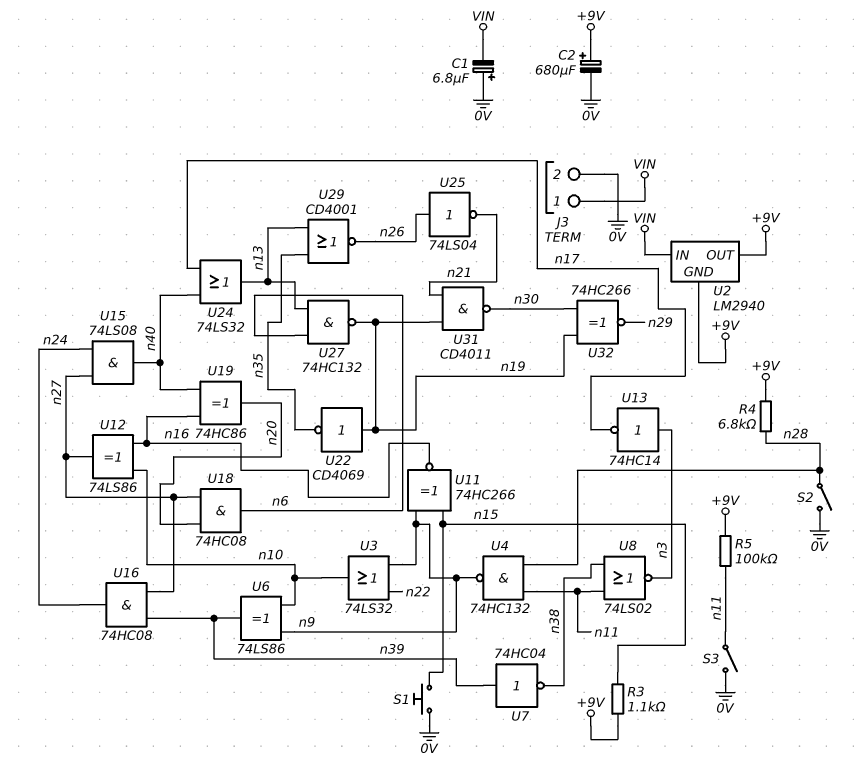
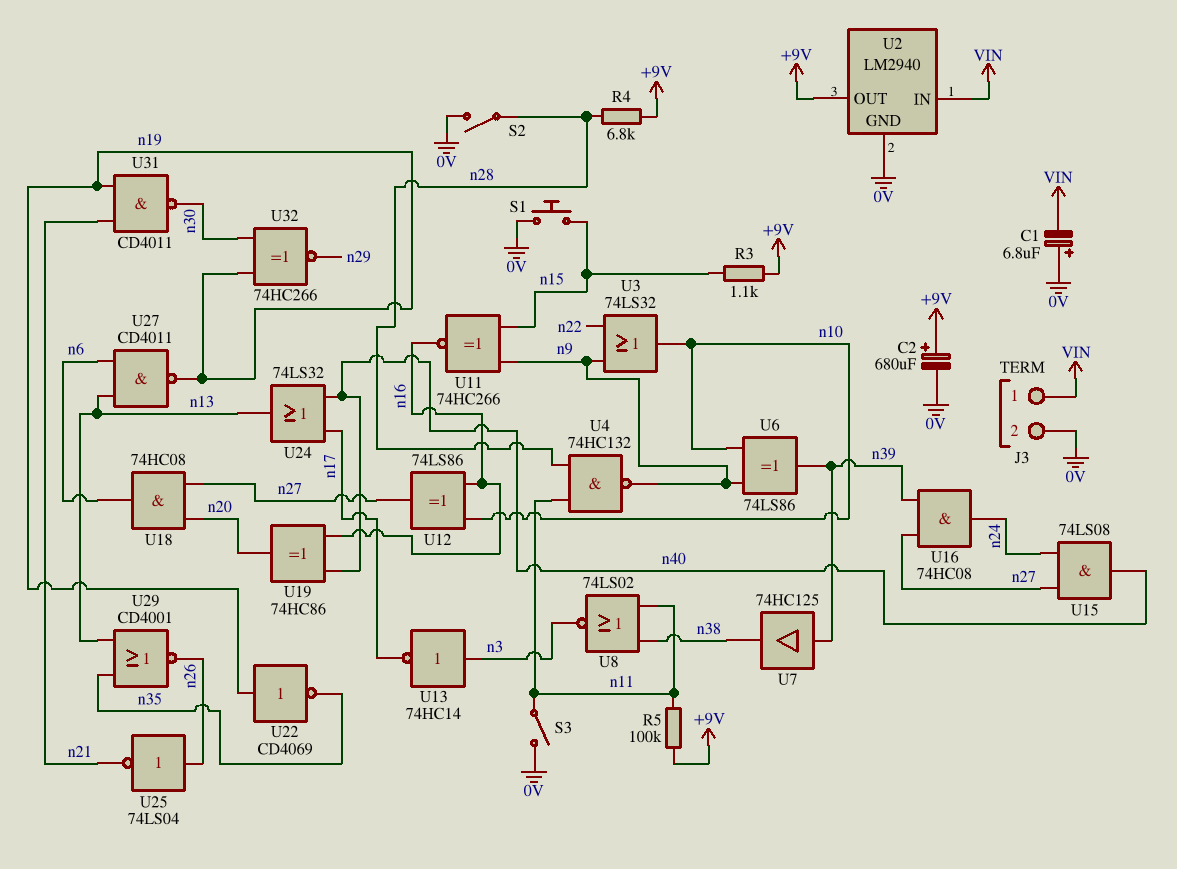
U2 pin GND: +9V -> 0V
U7: NOT 74HC04 (in n39, out n38) -> buffer 74HC125 (in n39, out n38)
U27: NAND 74HC132 (in n6, in n13, out n19) -> NAND CD4011 (in n6, in n13, out n19)

